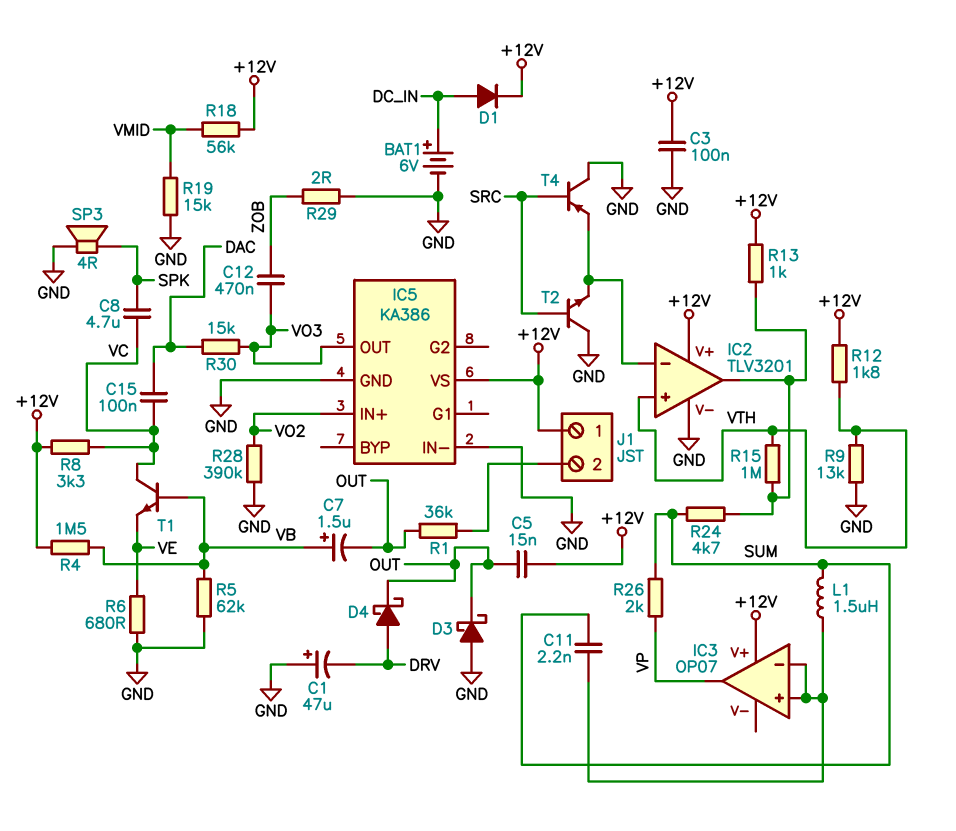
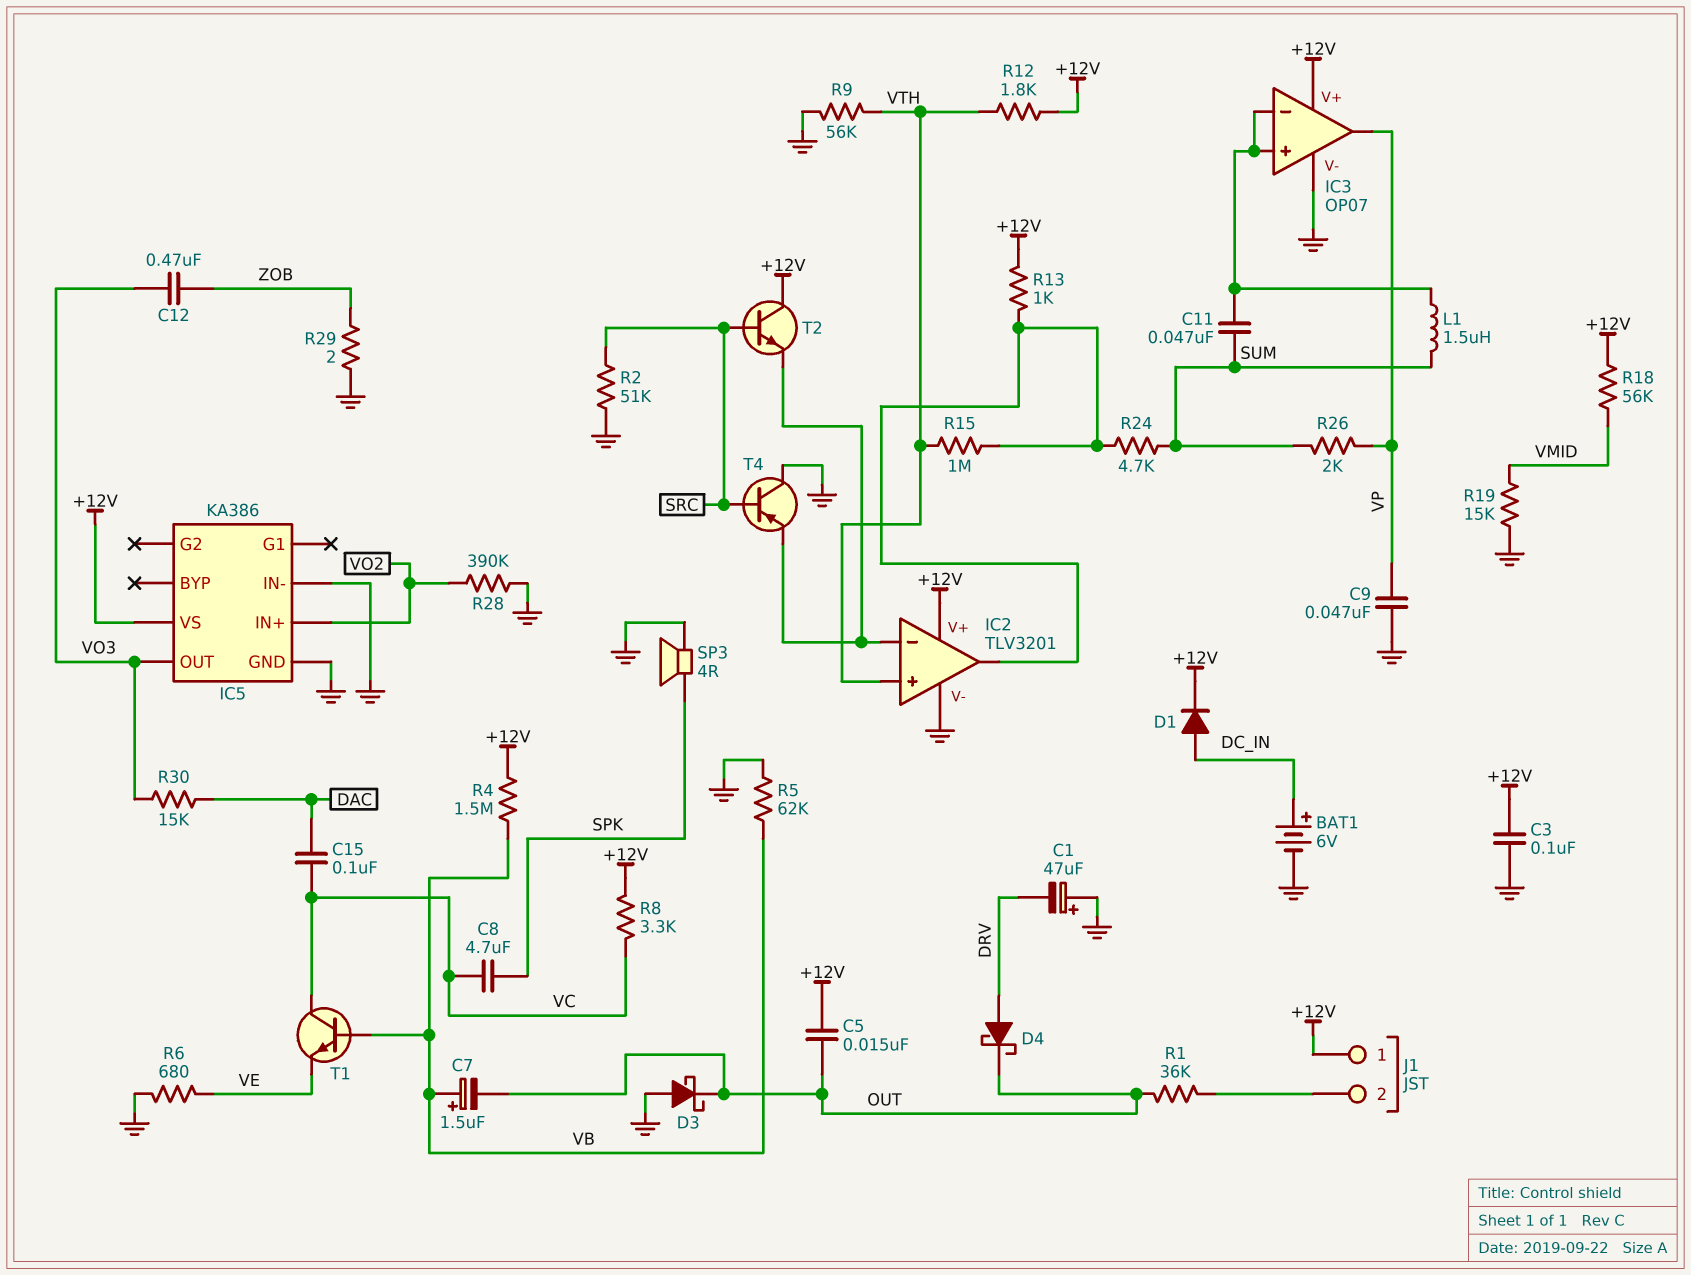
C9: none -> 47nF (GND, VP)
C11: 2.2nF (IC3/in+, SUM) -> 47nF (IC3/in+, SUM)
IC3 pin V-: none -> GND
R2: none -> 51k (GND, SRC)
R9: 13k (GND, VTH) -> 56k (GND, VTH)
T2: NPN (B SRC, C GND, E IC2/in-) -> NPN (B SRC, C +12V, E IC2/in-)

